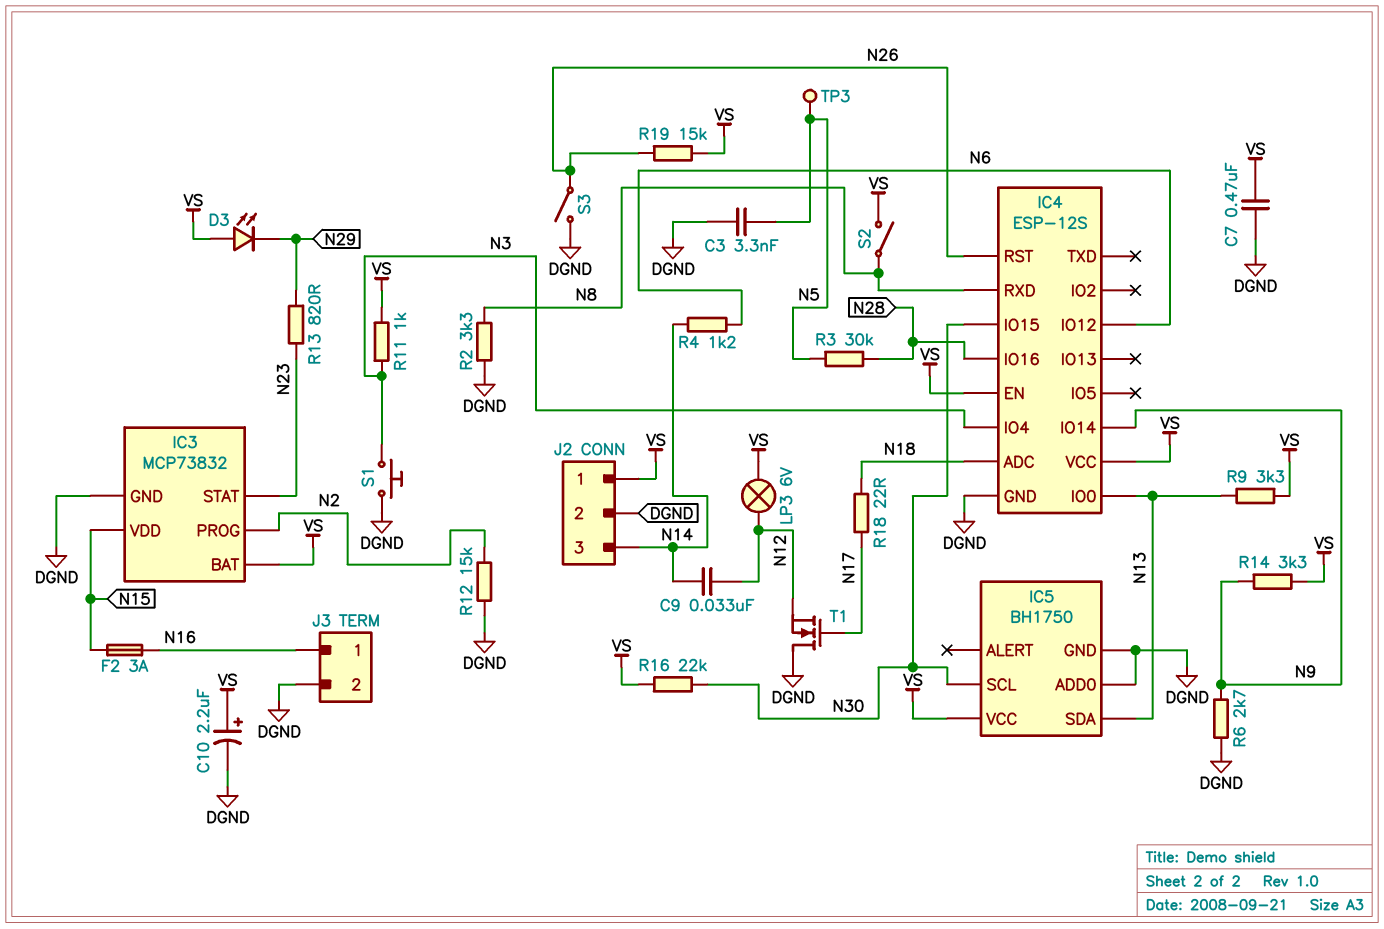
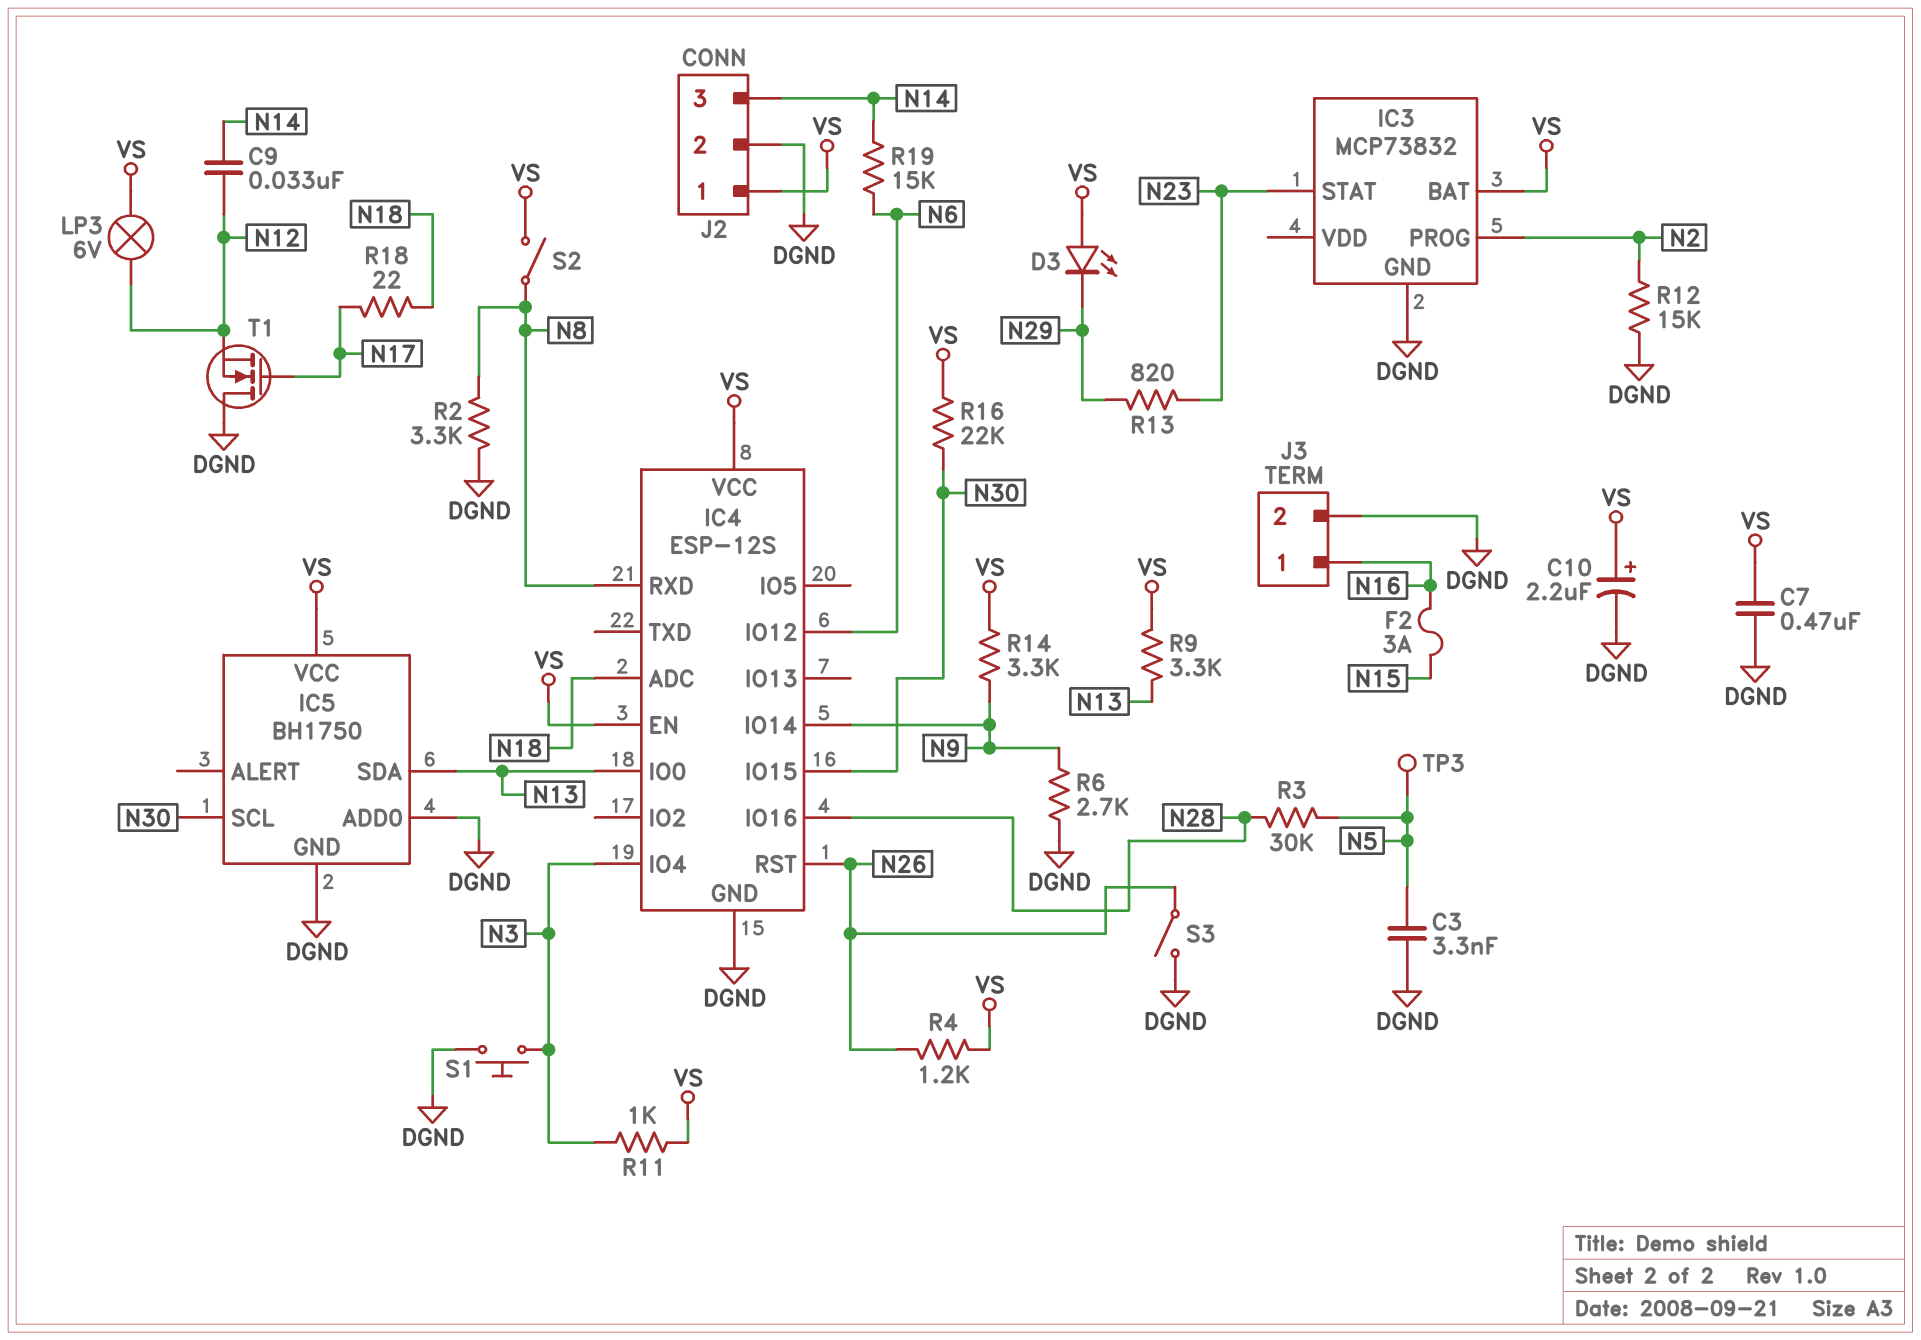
IC3 pin VDD: N15 -> none
R4: 1.2k (N6, N14) -> 1.2k (N26, VS)
R19: 15k (N26, VS) -> 15k (N6, N14)

